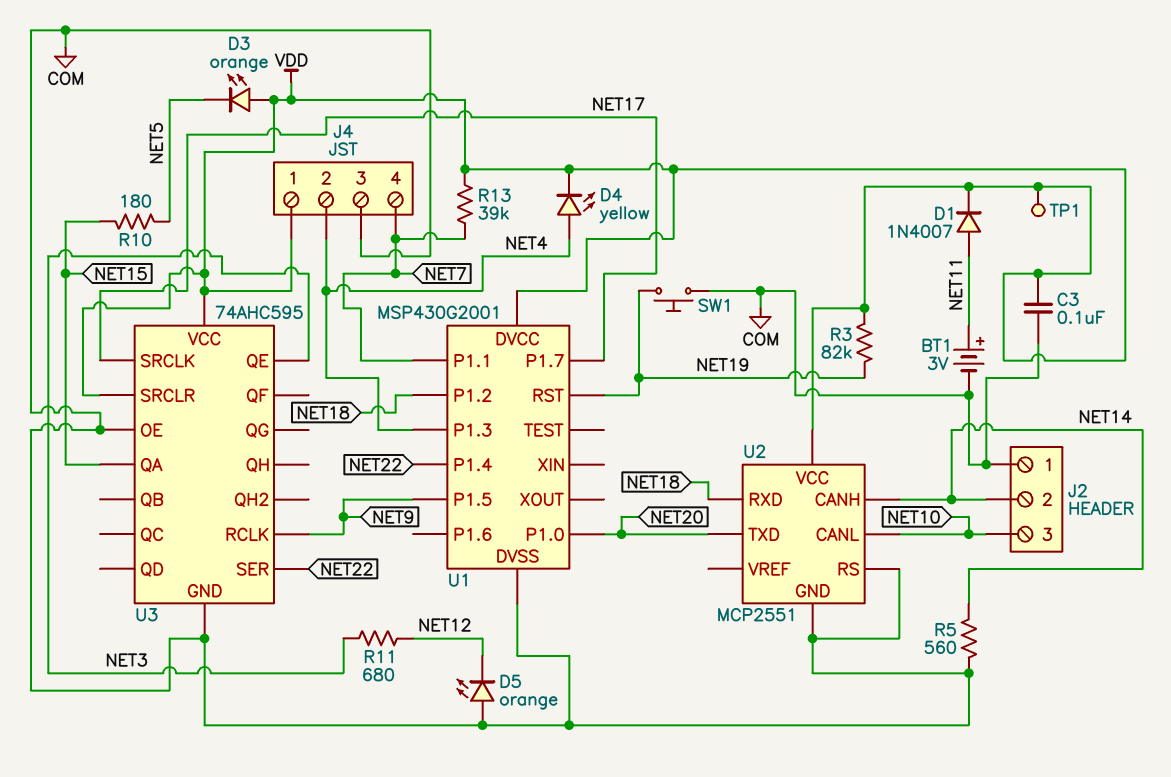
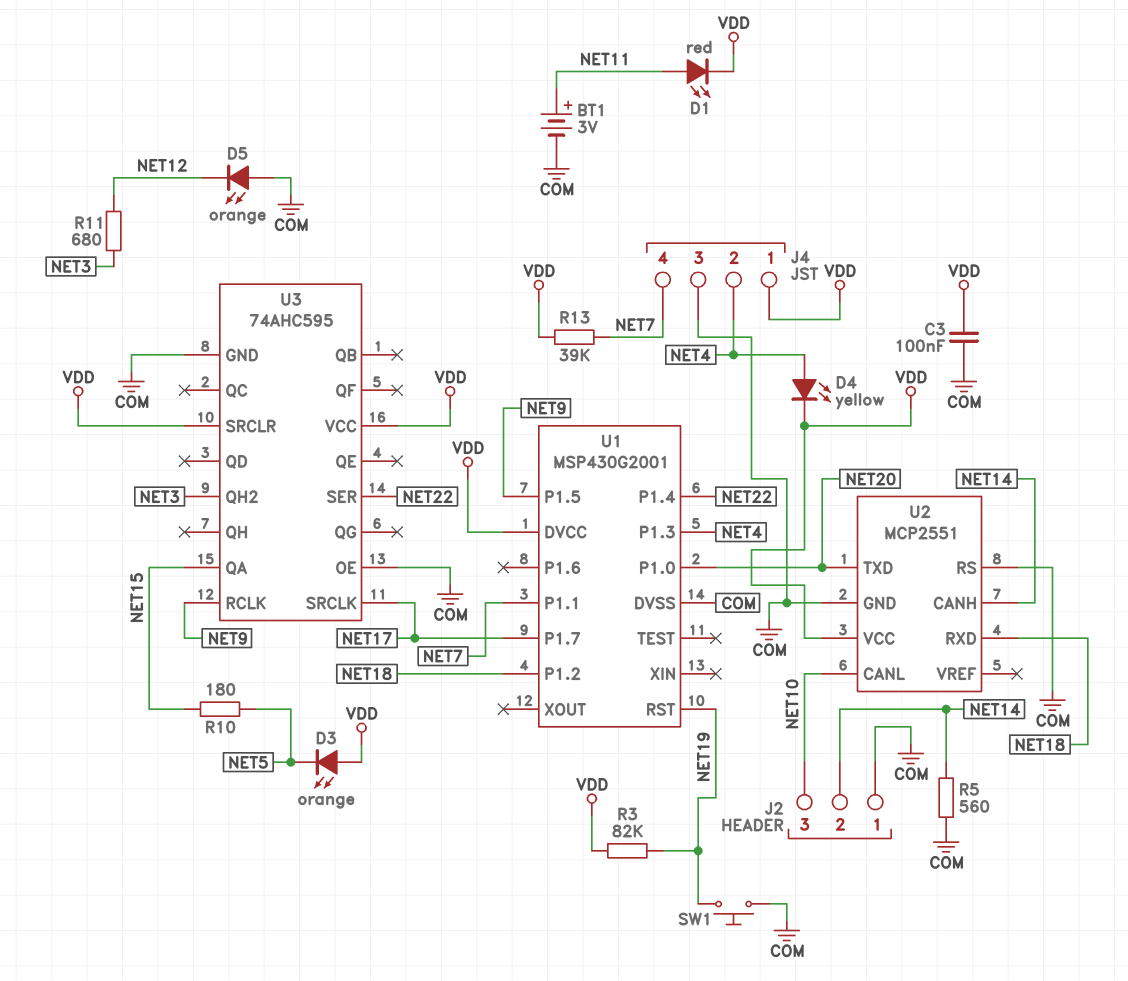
D1: diode 1N4007 (A NET11, K VDD) -> LED red (A NET11, K VDD)
TP1: test point (VDD) -> none
U3 pin QE: NET3 -> none
U3 pin QH2: none -> NET3

